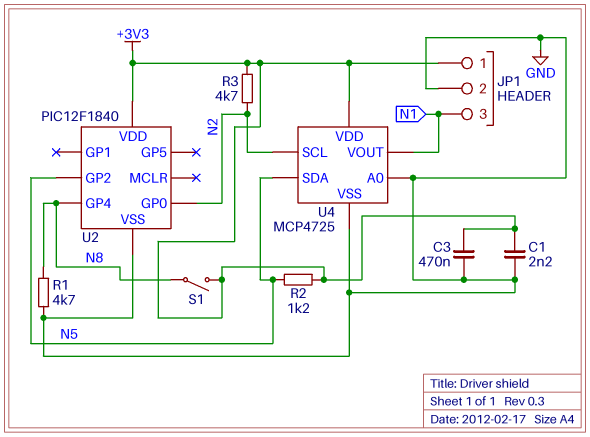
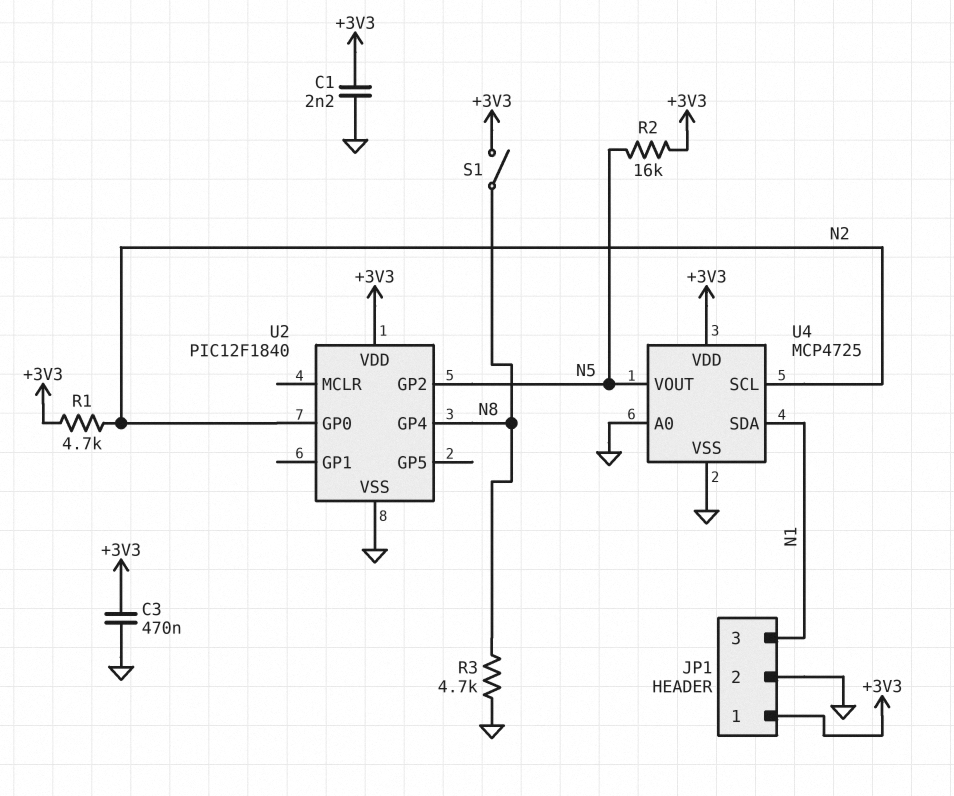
R1: 4.7k (GND, N8) -> 4.7k (+3V3, N2)
R2: 1.2k (+3V3, N5) -> 16k (+3V3, N5)
R3: 4.7k (+3V3, N2) -> 4.7k (GND, N8)
U4 pin SDA: N5 -> N1
U4 pin VOUT: N1 -> N5

